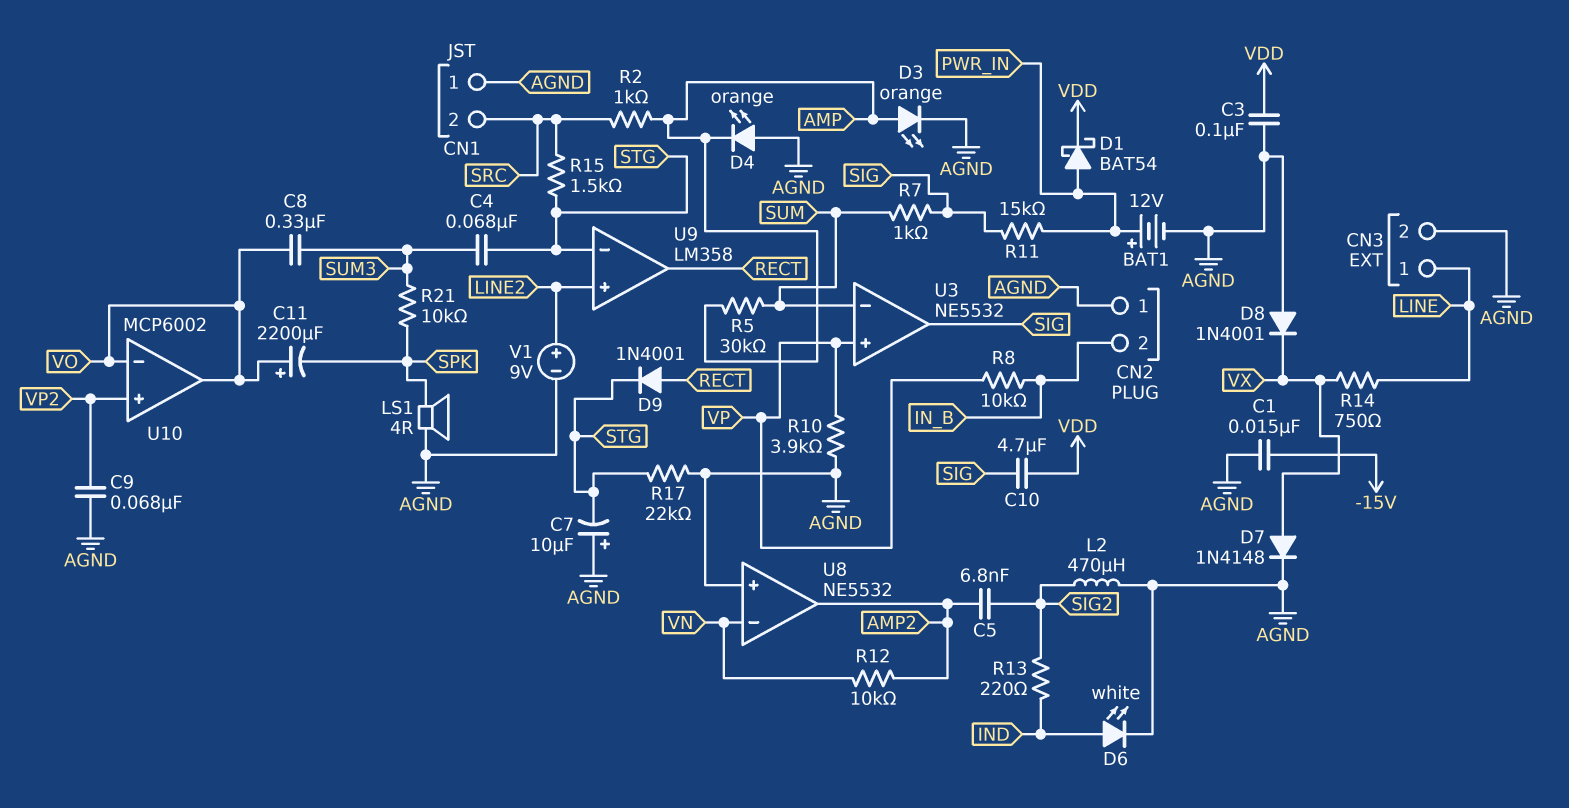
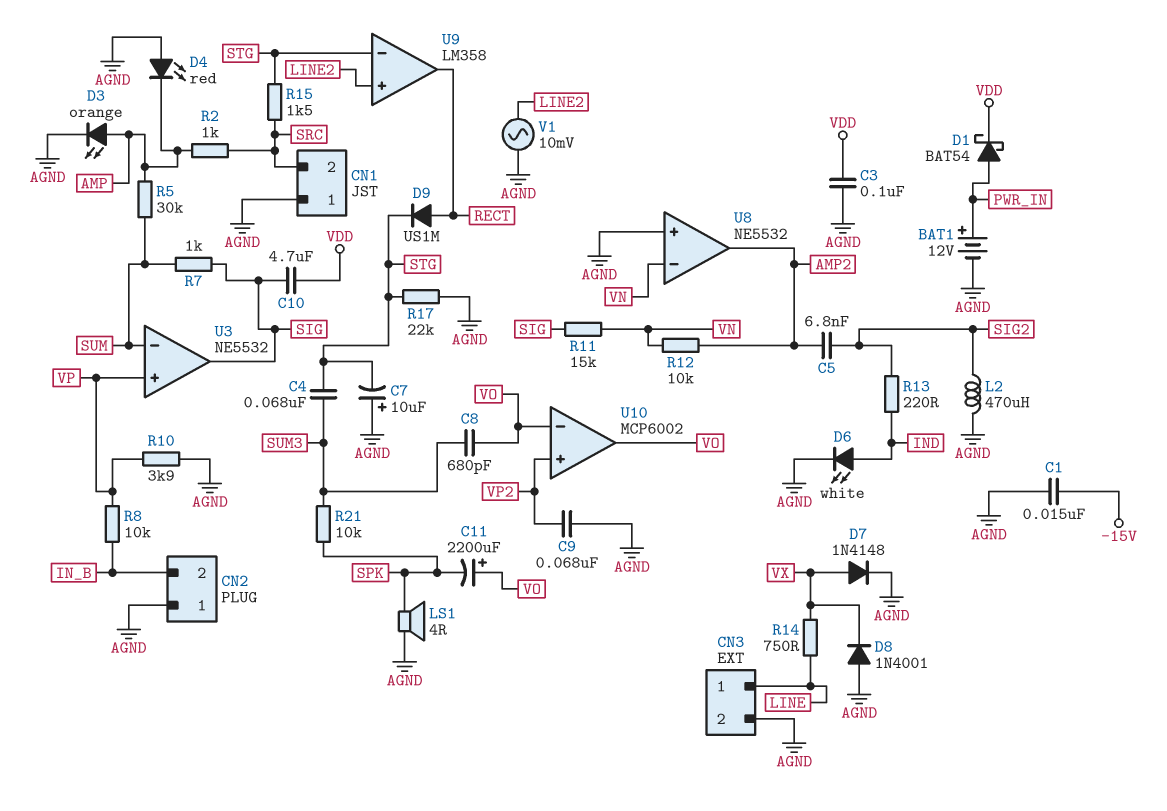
C8: 330nF (SUM3, VO) -> 680pF (SUM3, VO)
D4: LED orange (A AGND, K AMP) -> LED red (A AGND, K AMP)
D9: diode 1N4001 (A RECT, K STG) -> diode US1M (A RECT, K STG)
R11: 15k (PWR_IN, SIG) -> 15k (SIG, VN)
V1: 9V (plus LINE2, minus AGND) -> AC 10mV (AGND, LINE2)

